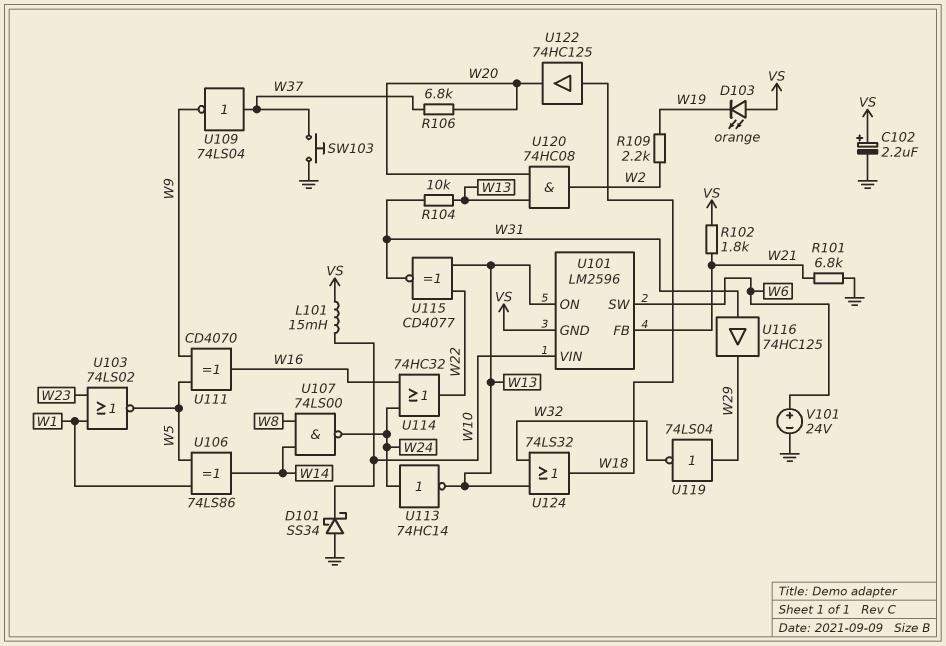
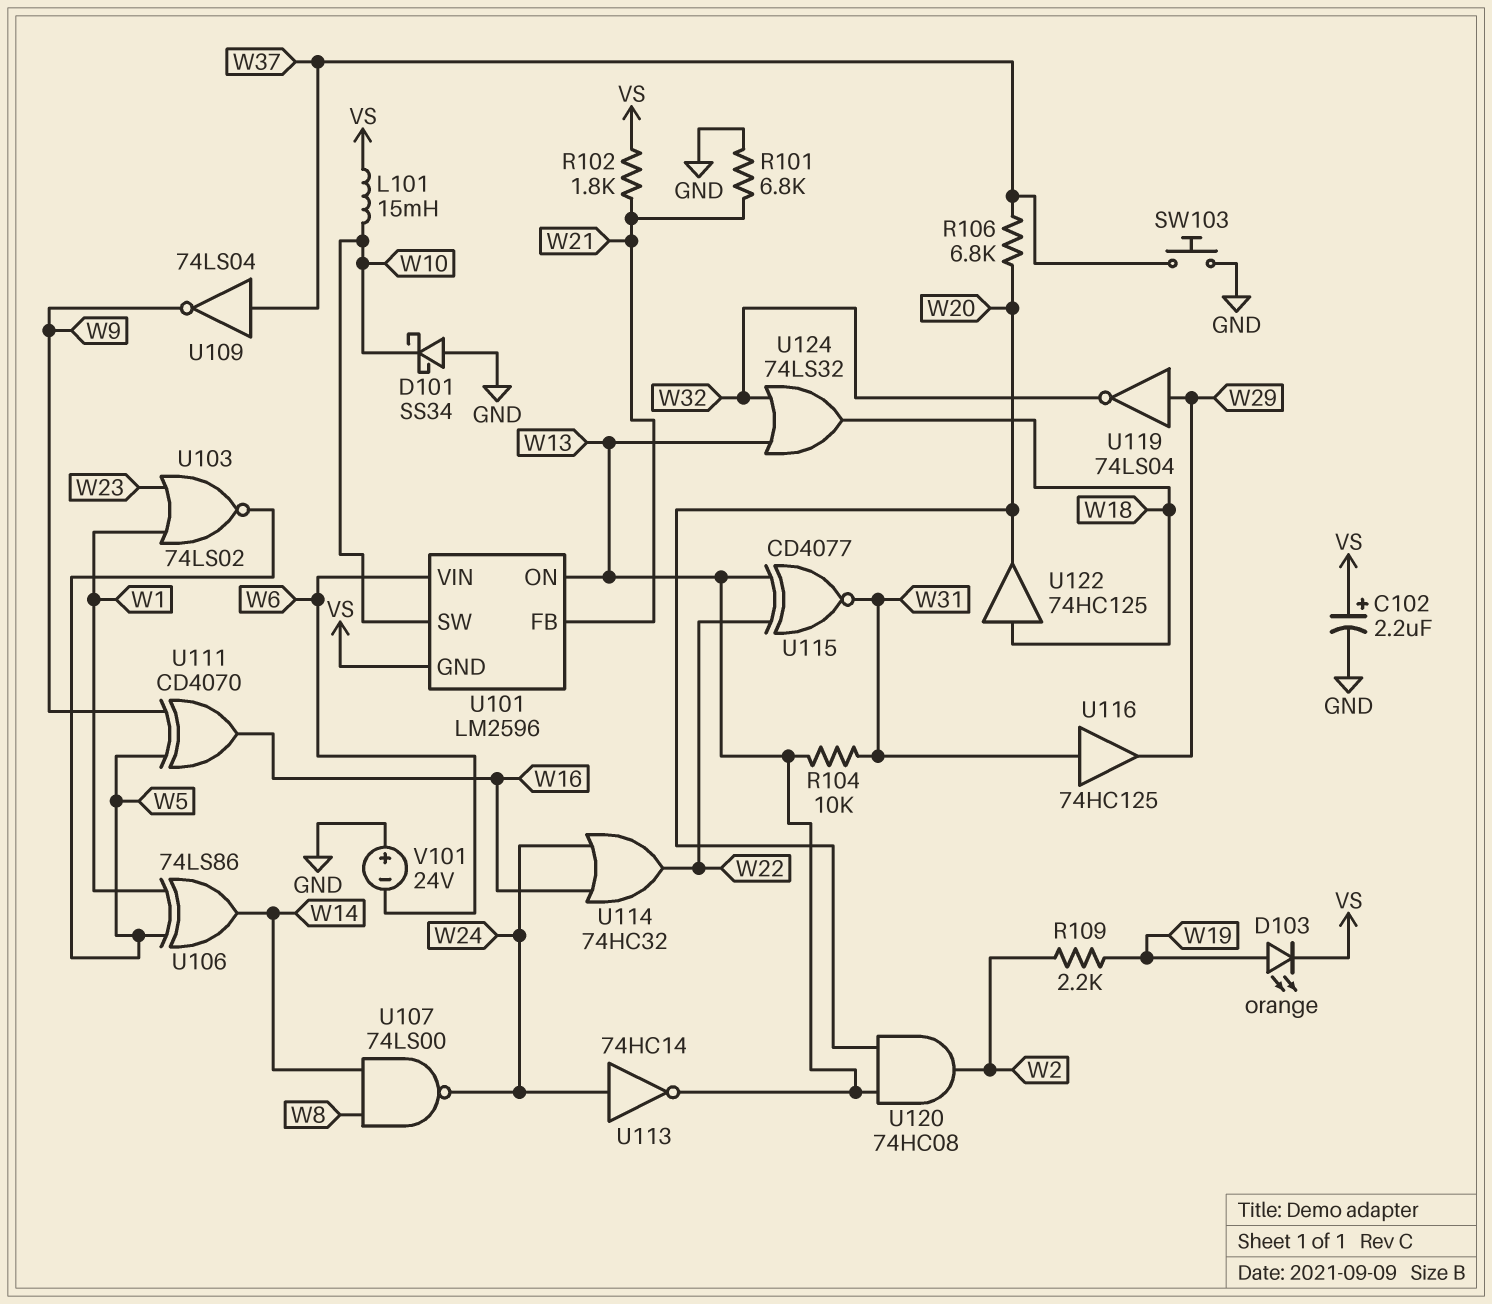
D103: LED orange (A VS, K W19) -> LED orange (A W19, K VS)
U101 pin SW: W6 -> W10
U101 pin VIN: W10 -> W6
V101: 24V (plus W6, minus GND) -> 24V (plus GND, minus W6)

